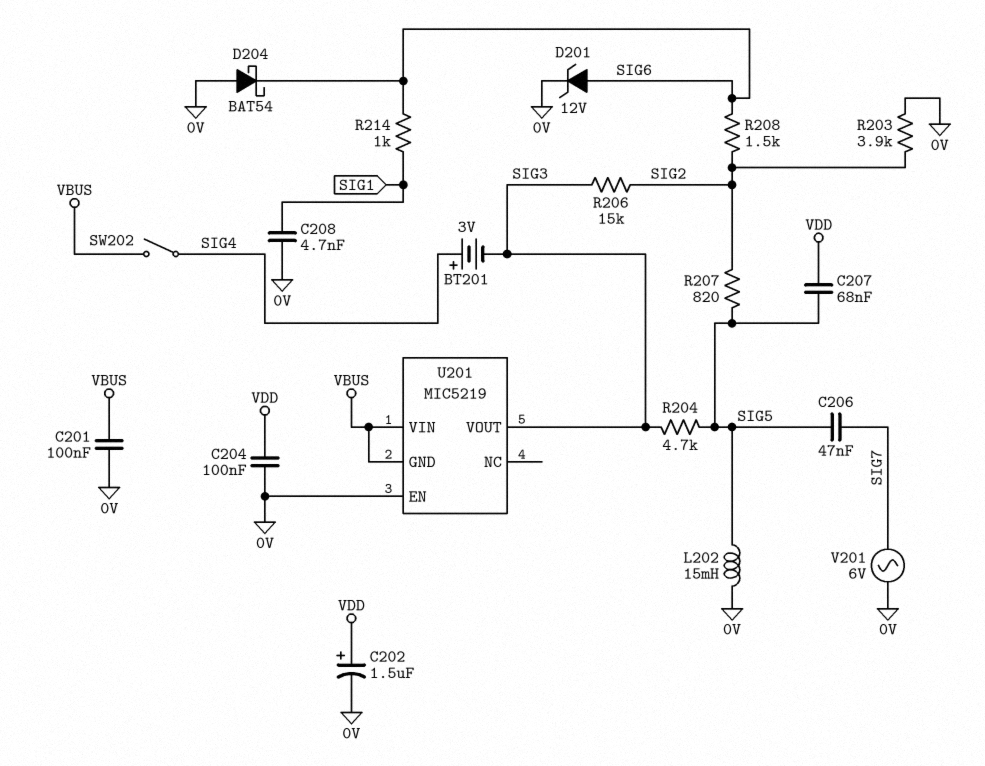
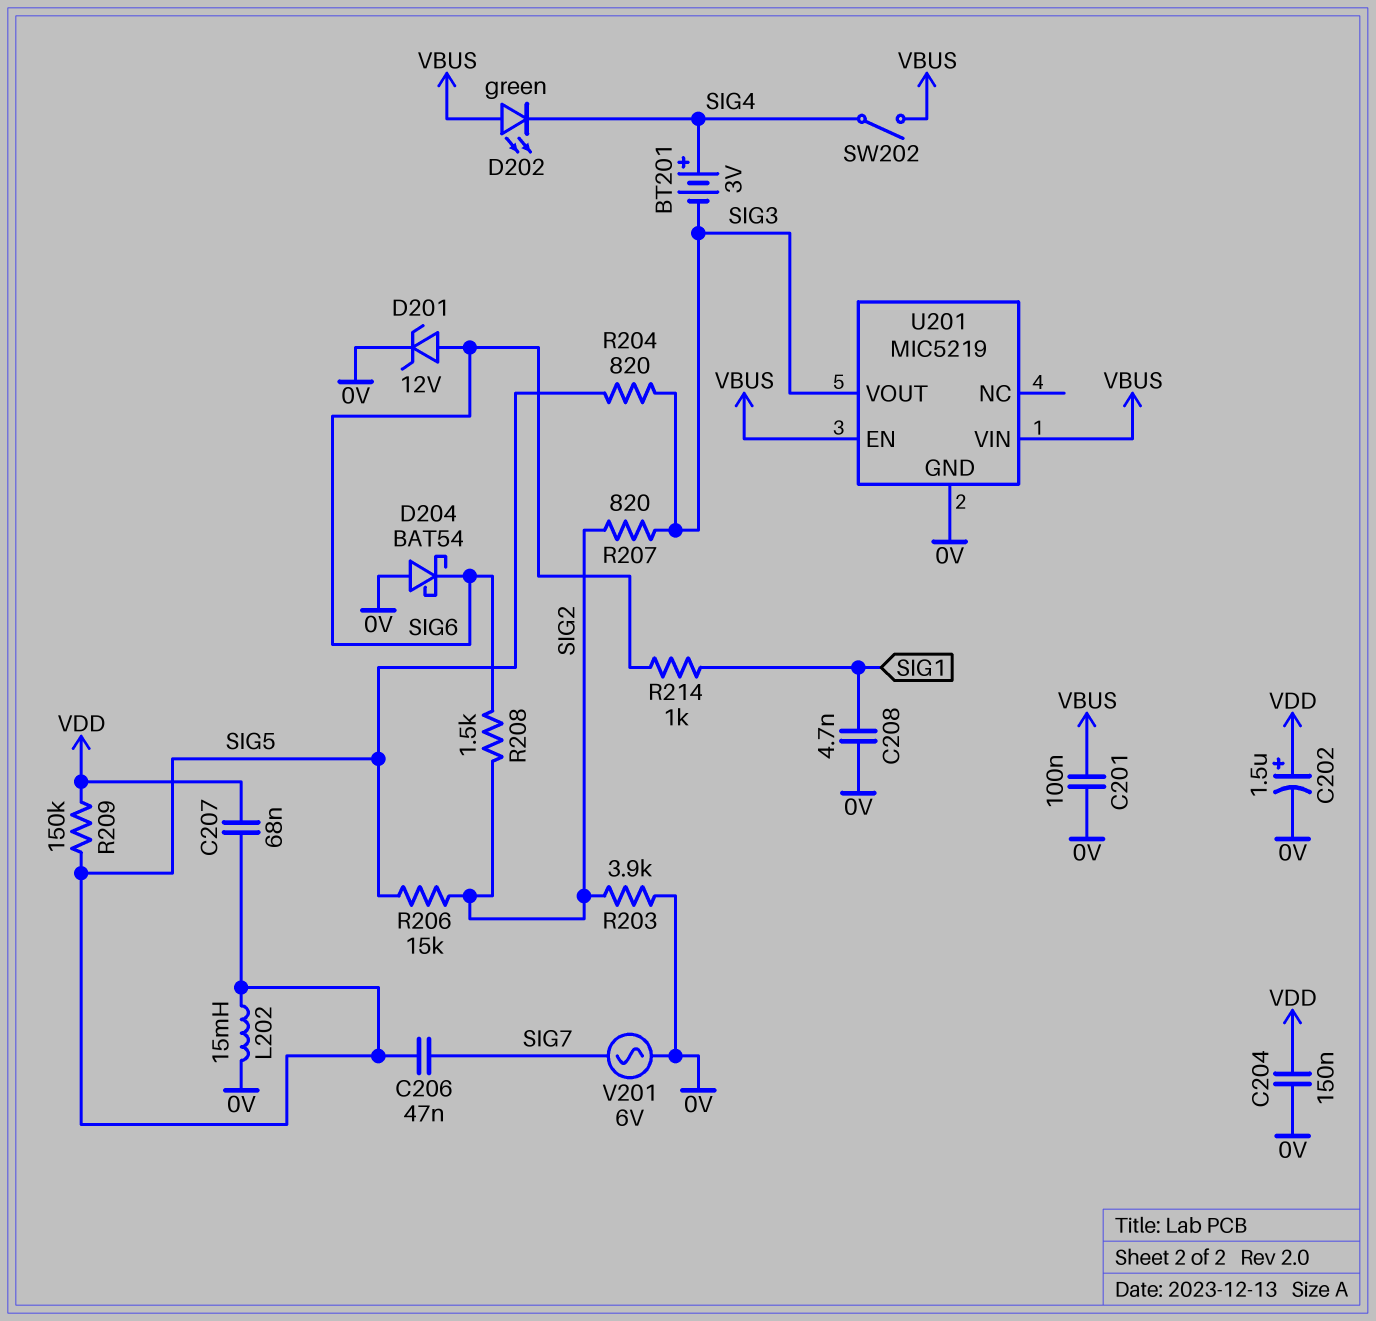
C204: 100nF (0V, VDD) -> 150nF (0V, VDD)
D202: none -> LED green (A VBUS, K SIG4)
R204: 4.7k (SIG3, SIG5) -> 820 (SIG3, SIG5)
R206: 15k (SIG2, SIG3) -> 15k (SIG2, SIG5)
R207: 820 (SIG2, SIG5) -> 820 (SIG2, SIG3)
R209: none -> 150k (SIG5, VDD)
U201 pin EN: 0V -> VBUS
U201 pin GND: VBUS -> 0V

